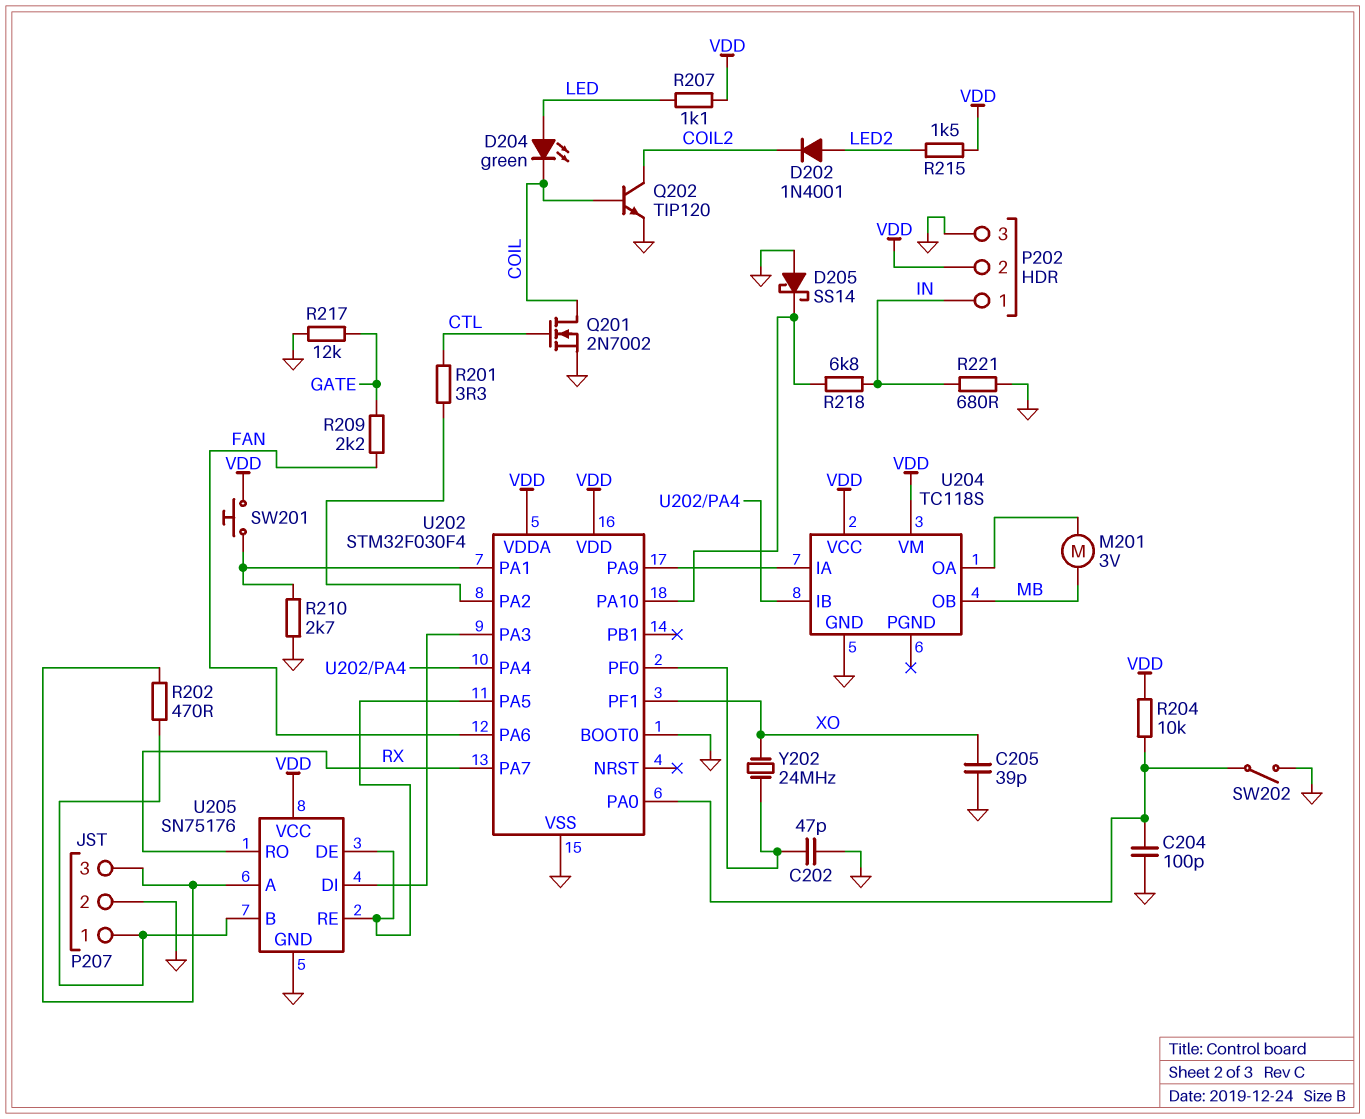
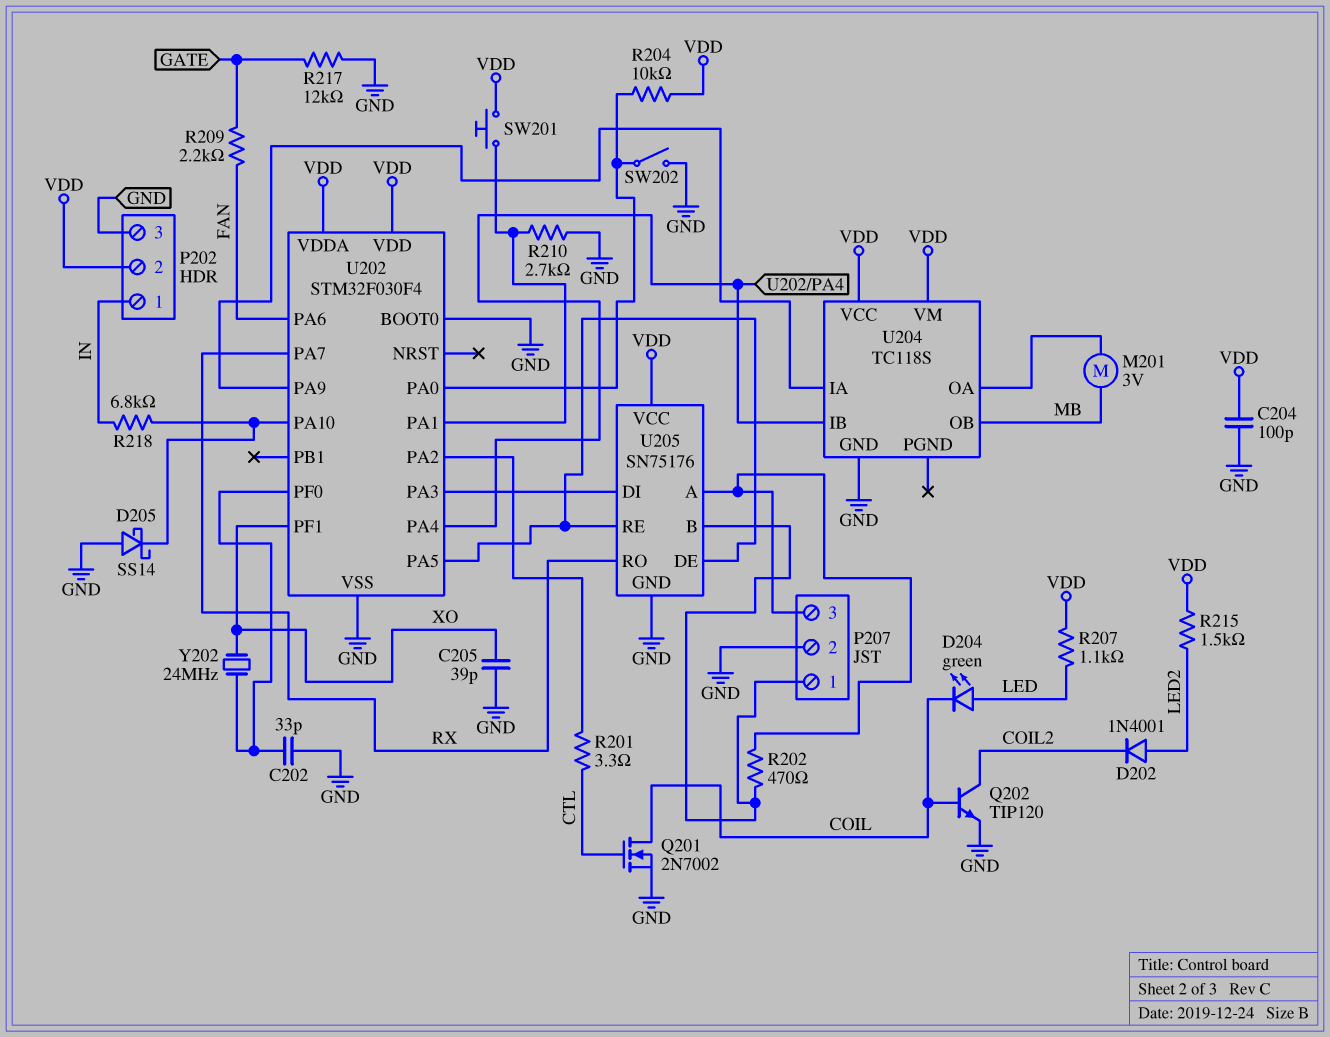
C202: 47pF (GND, U202/PF0) -> 33pF (GND, U202/PF0)
C204: 100pF (GND, U202/PA0) -> 100pF (GND, VDD)
R221: 680 (GND, IN) -> none

